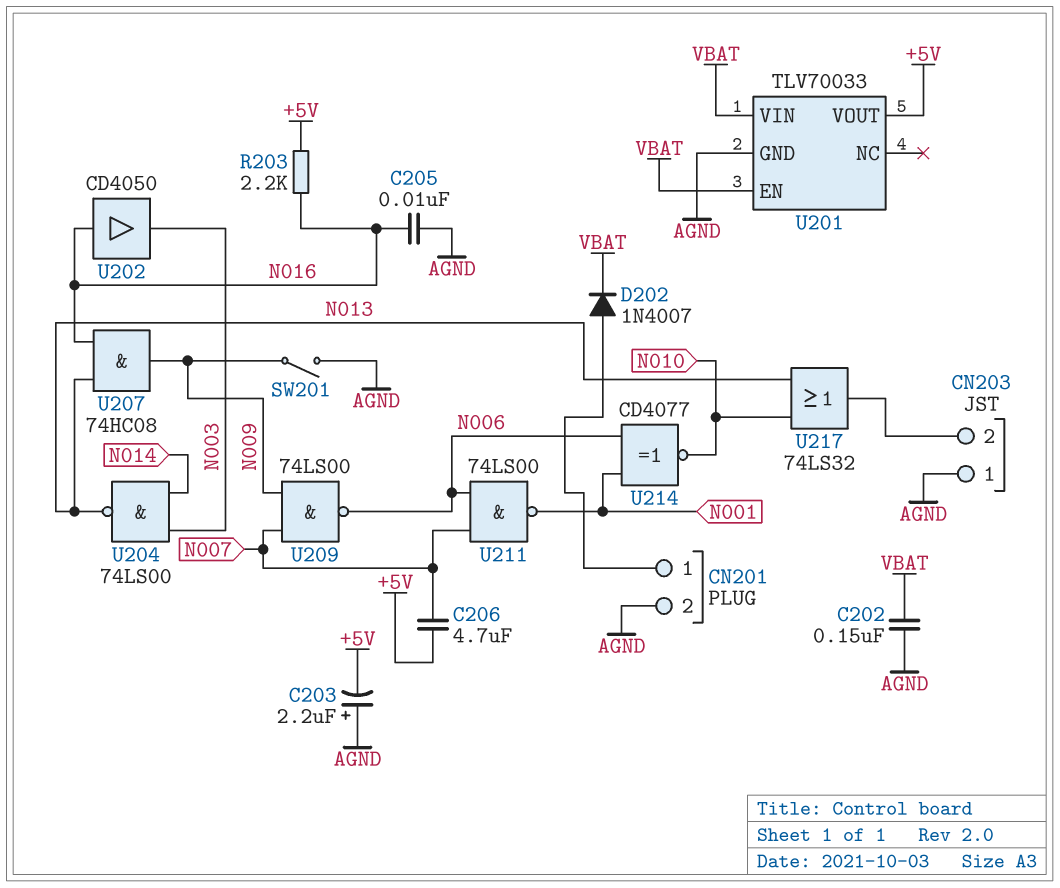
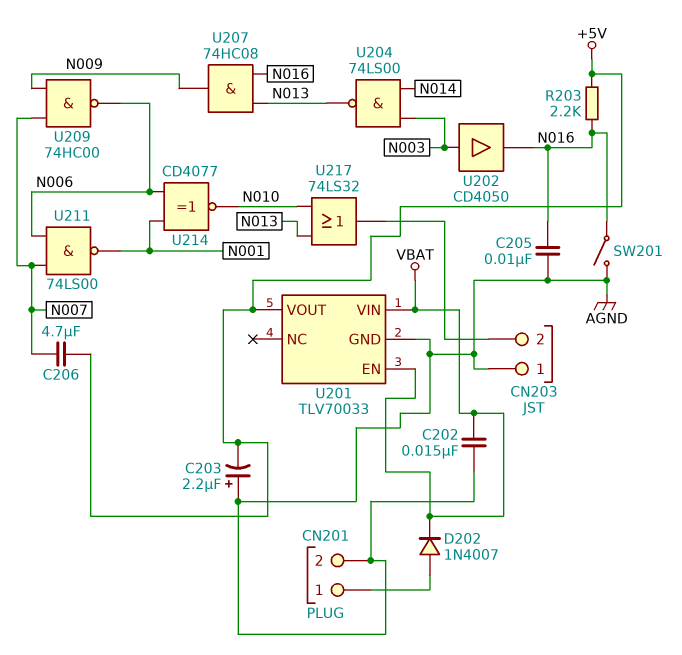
C202: 150nF (AGND, VBAT) -> 15nF (AGND, VBAT)
SW201: switch (AGND, N009) -> switch (AGND, N016)
U202: buffer CD4050 (in N016, out N003) -> buffer CD4050 (in N003, out N016)
U209: NAND 74LS00 (in N007, in N009, out N006) -> NAND 74HC00 (in N007, in N009, out N006)

